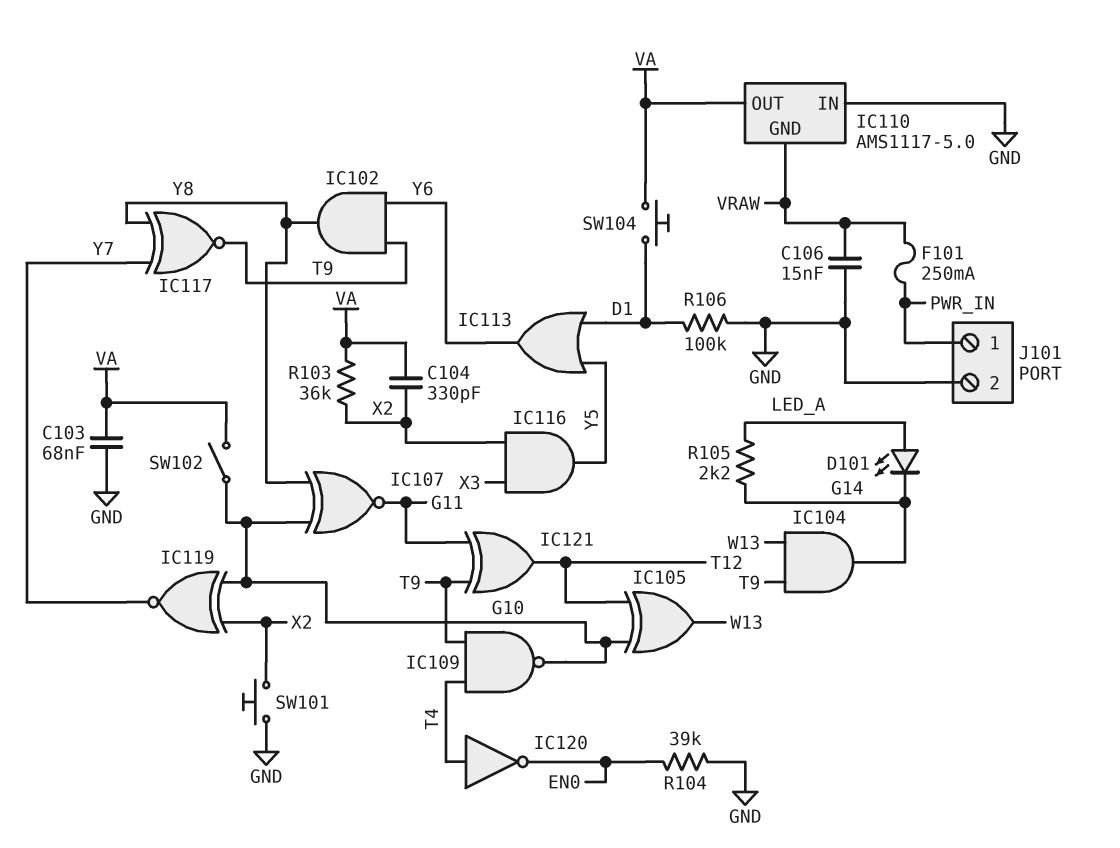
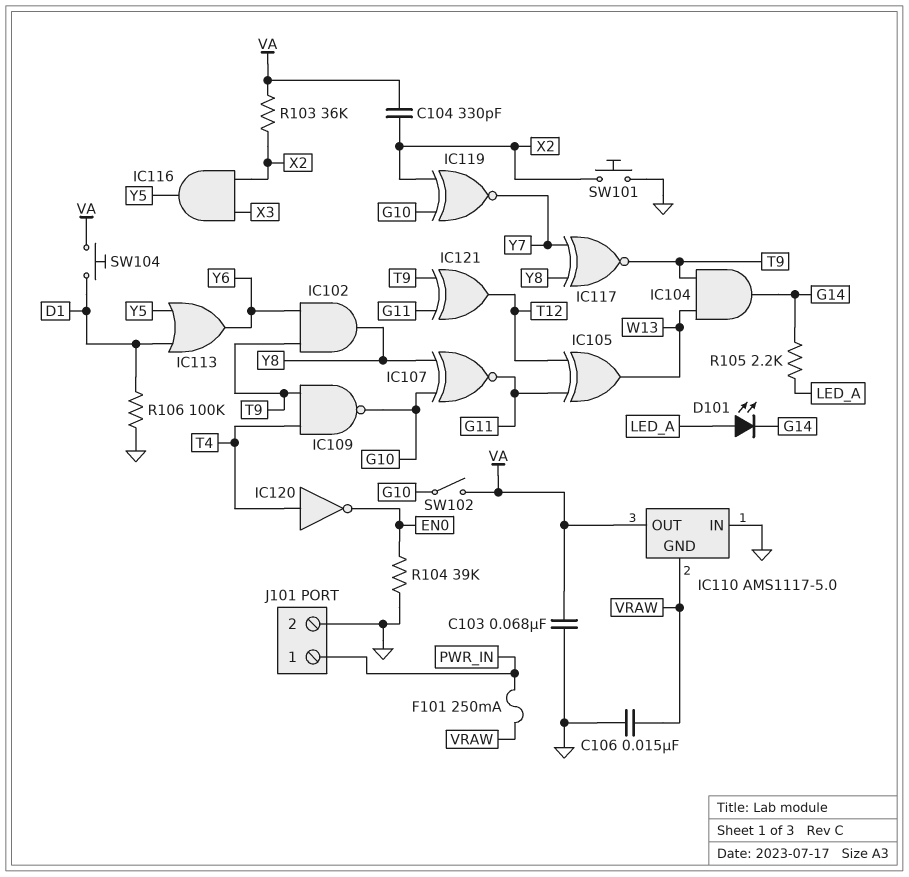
IC105: XOR (in G10, in T12, out W13) -> XOR (in G11, in T12, out W13)

